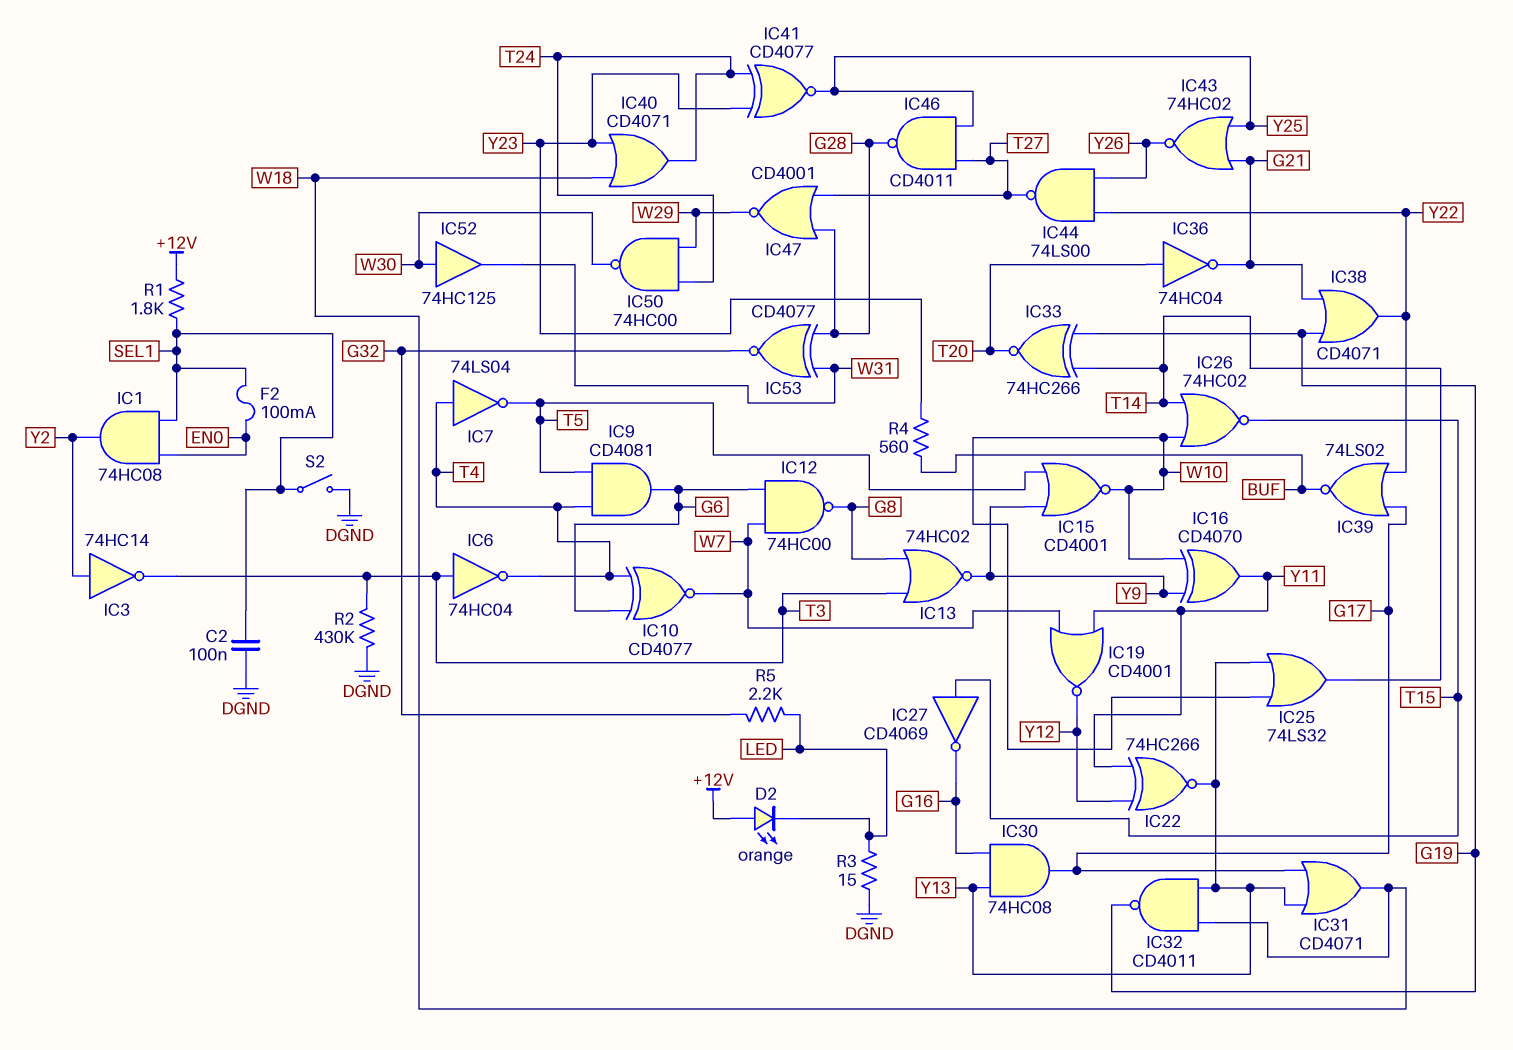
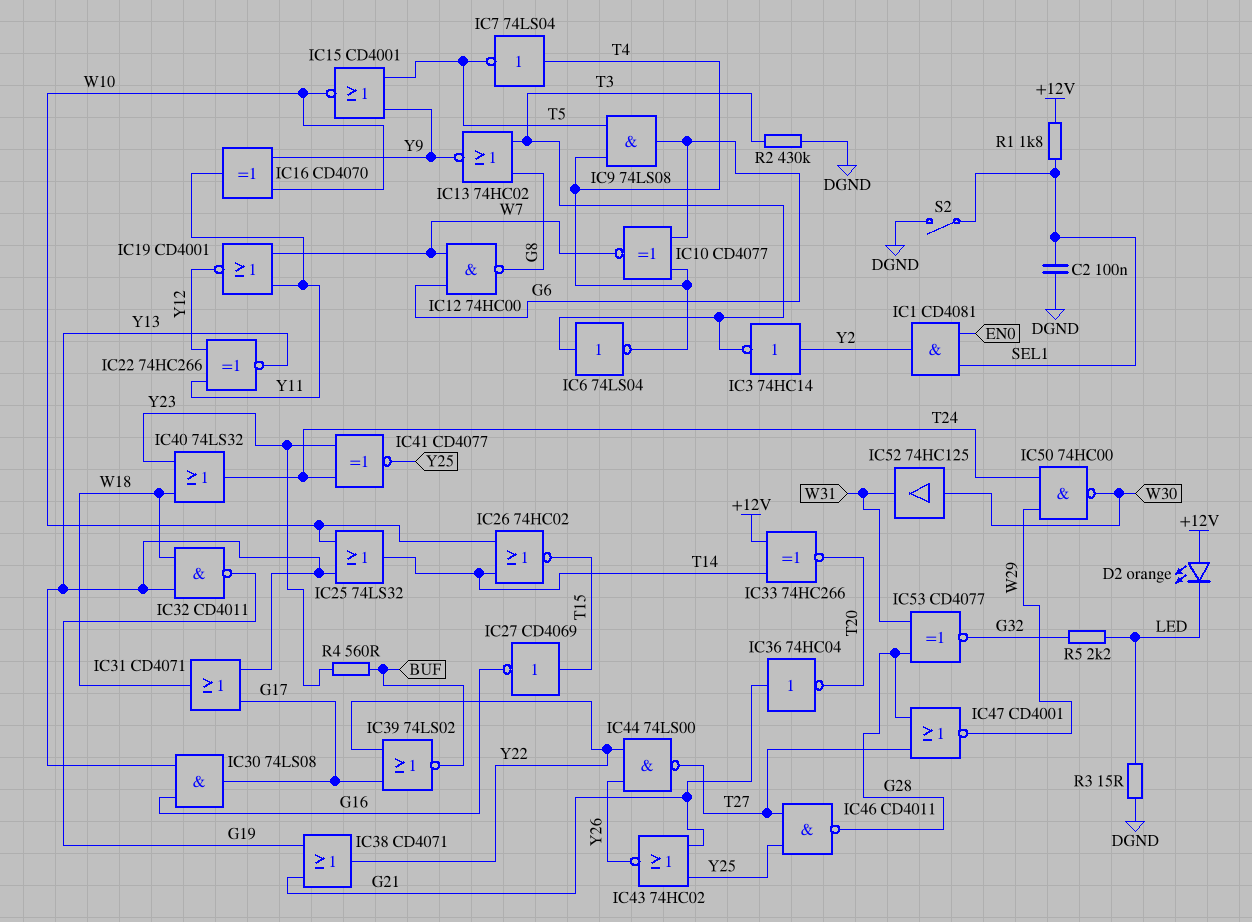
F2: 100mA (EN0, SEL1) -> none
IC1: AND 74HC08 (in EN0, in SEL1, out Y2) -> AND CD4081 (in EN0, in SEL1, out Y2)
IC6: NOT 74HC04 (in T3, out T4) -> NOT 74LS04 (in T3, out T4)
IC9: AND CD4081 (in T4, in T5, out G6) -> AND 74LS08 (in T4, in T5, out G6)
IC30: AND 74HC08 (in G16, in Y13, out G17) -> AND 74LS08 (in G16, in Y13, out G17)
IC33: XNOR 74HC266 (in G19, in T14, out T20) -> XNOR 74HC266 (in +12V, in T14, out T20)
IC36: NOT 74HC04 (in T20, out G21) -> NOT 74HC04 (in G21, out T20)
IC40: OR CD4071 (in W18, in Y23, out T24) -> OR 74LS32 (in W18, in Y23, out T24)

